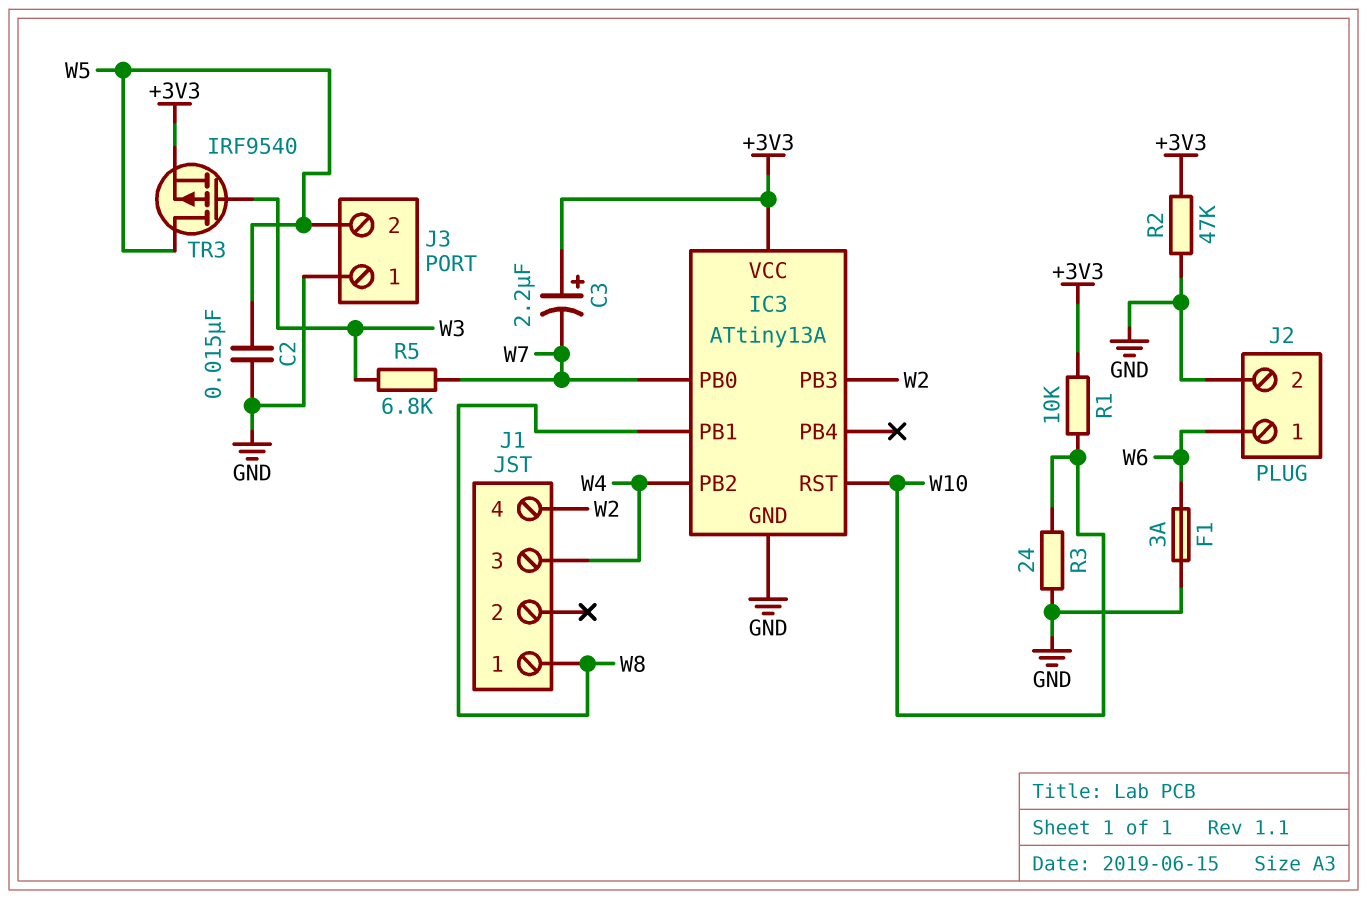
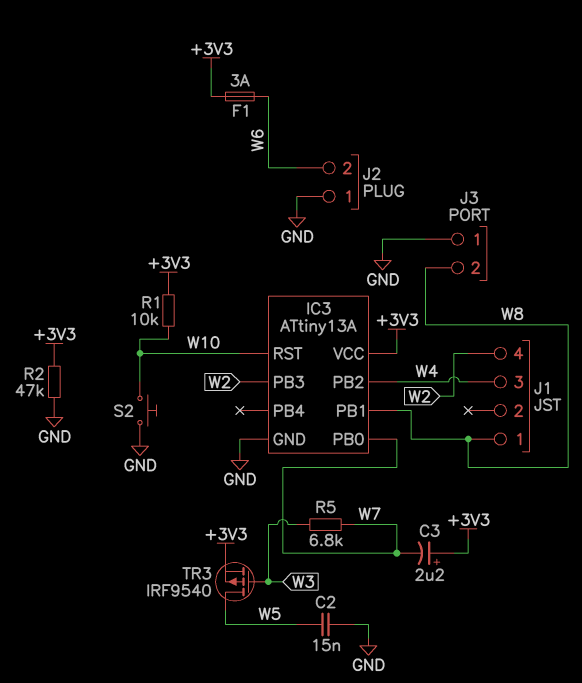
F1: 3A (GND, W6) -> 3A (+3V3, W6)
J2 pin 1: W6 -> GND
J2 pin 2: GND -> W6
J3 pin 2: W5 -> W8
R3: 24 (GND, W10) -> none
S2: none -> button (GND, W10)

